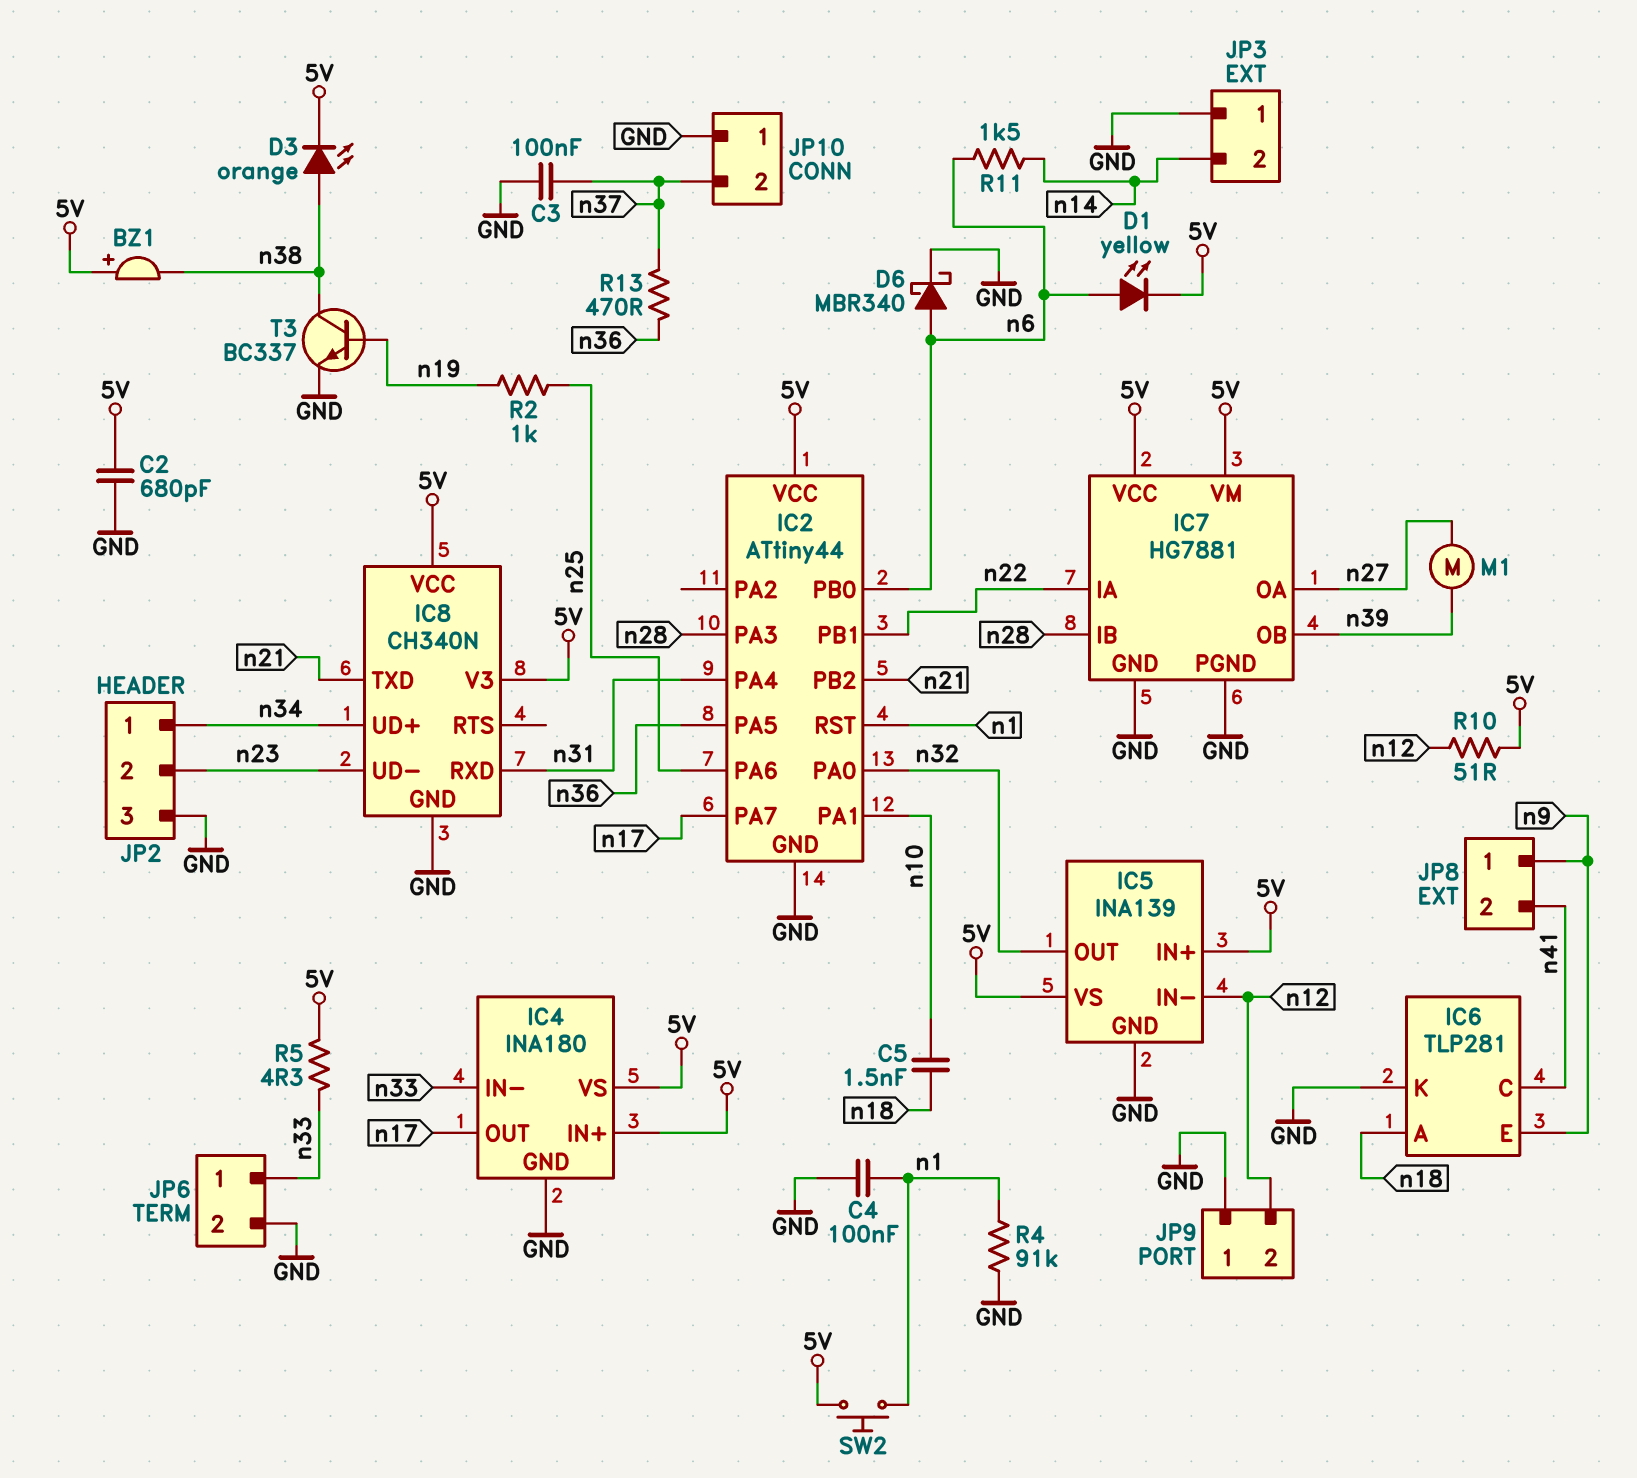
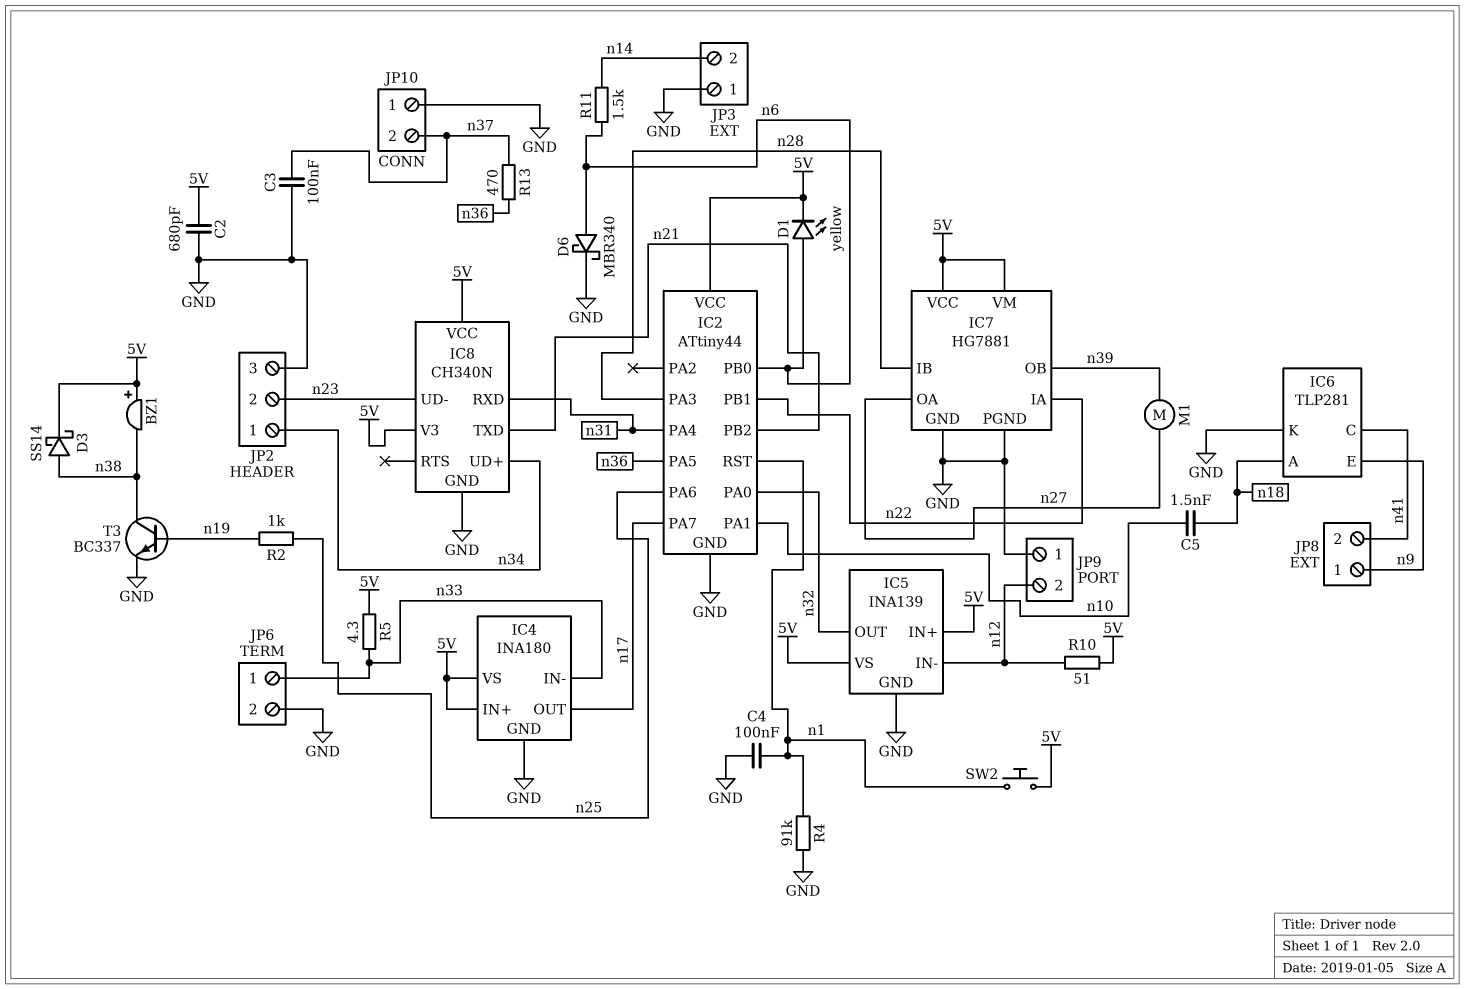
D3: LED orange (A n38, K 5V) -> schottky SS14 (A n38, K 5V)

